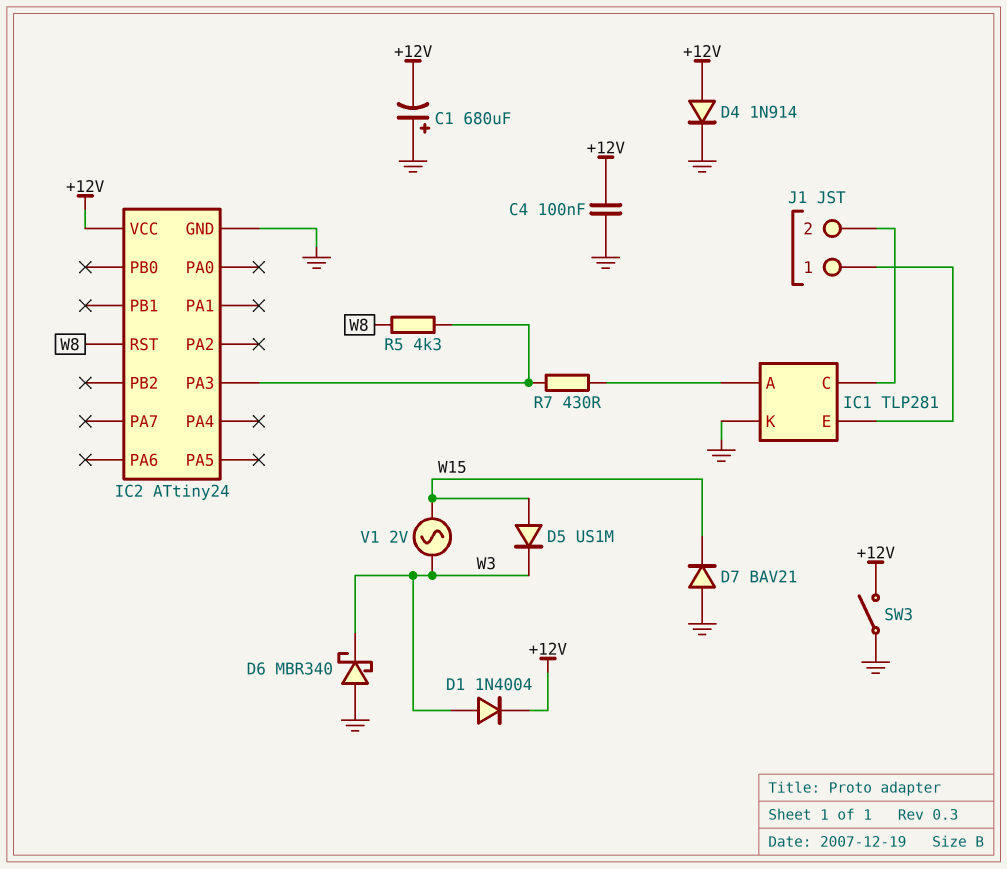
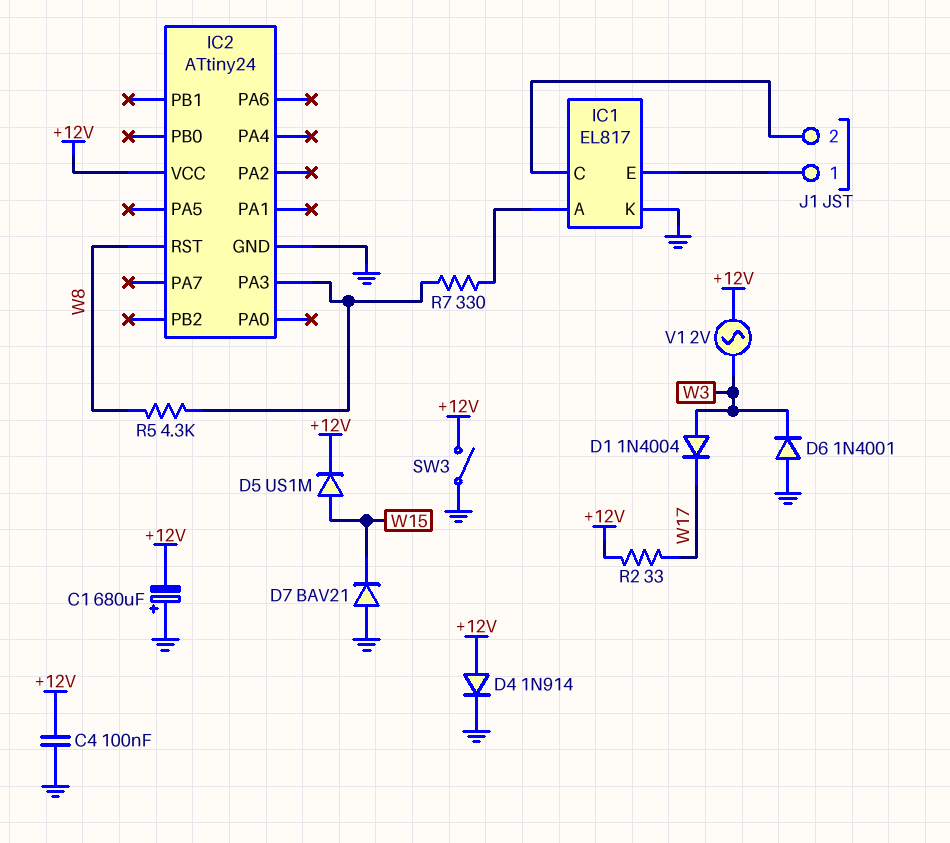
D1: diode 1N4004 (A W3, K +12V) -> diode 1N4004 (A W3, K W17)
D5: diode US1M (A W15, K W3) -> diode US1M (A W15, K +12V)
D6: schottky MBR340 (A GND, K W3) -> diode 1N4001 (A GND, K W3)
IC1: TLP281 -> EL817
R2: none -> 33 (+12V, W17)
R7: 430 (IC1/A, IC2/PA3) -> 330 (IC1/A, IC2/PA3)
V1: AC 2V (W3, W15) -> AC 2V (+12V, W3)

